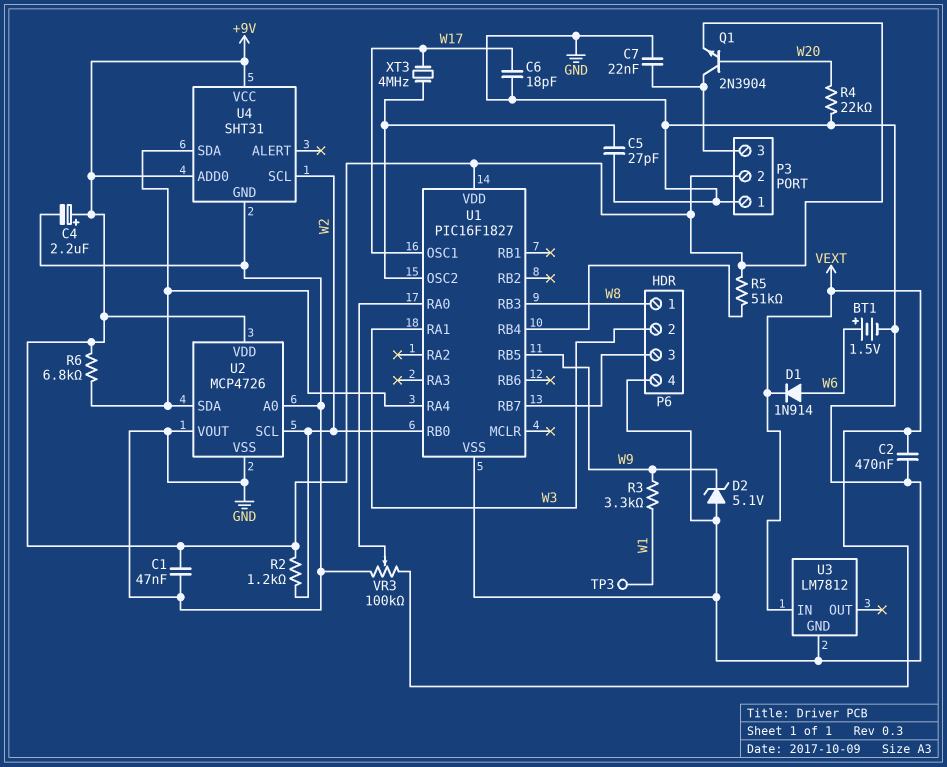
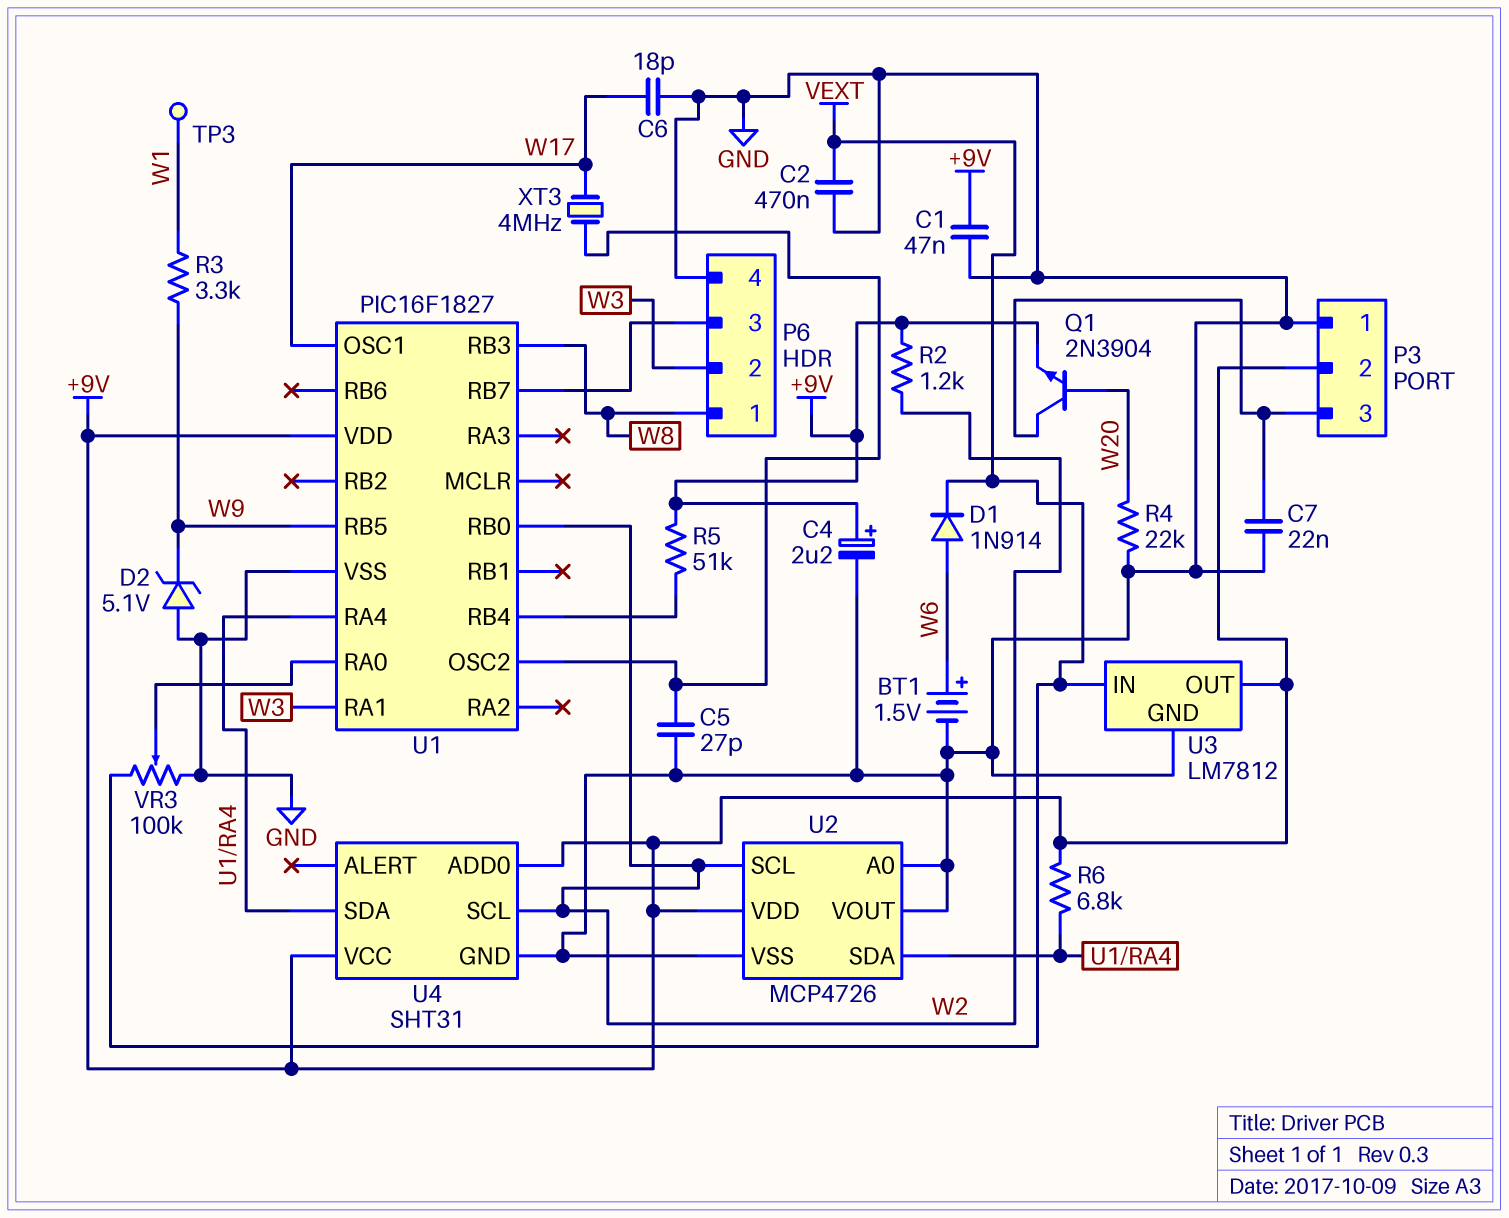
U3 pin OUT: none -> +9V

